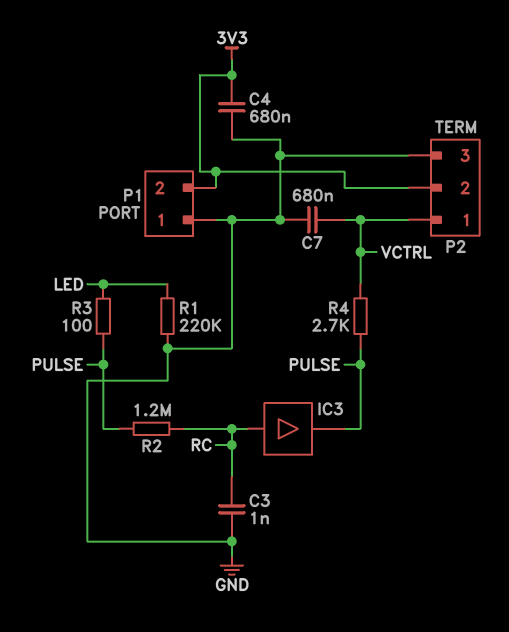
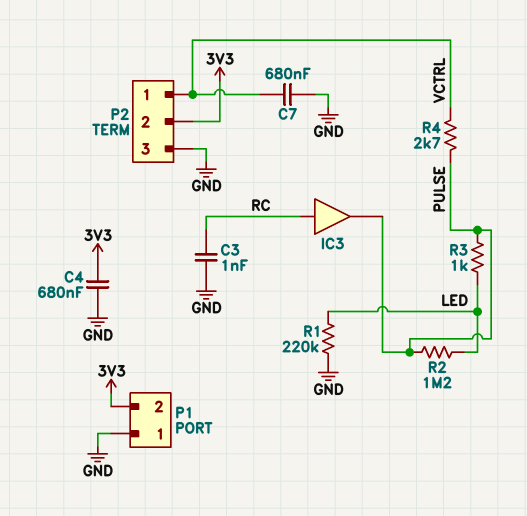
R2: 1.2M (PULSE, RC) -> 1.2M (LED, PULSE)
R3: 100 (LED, PULSE) -> 1k (LED, PULSE)

